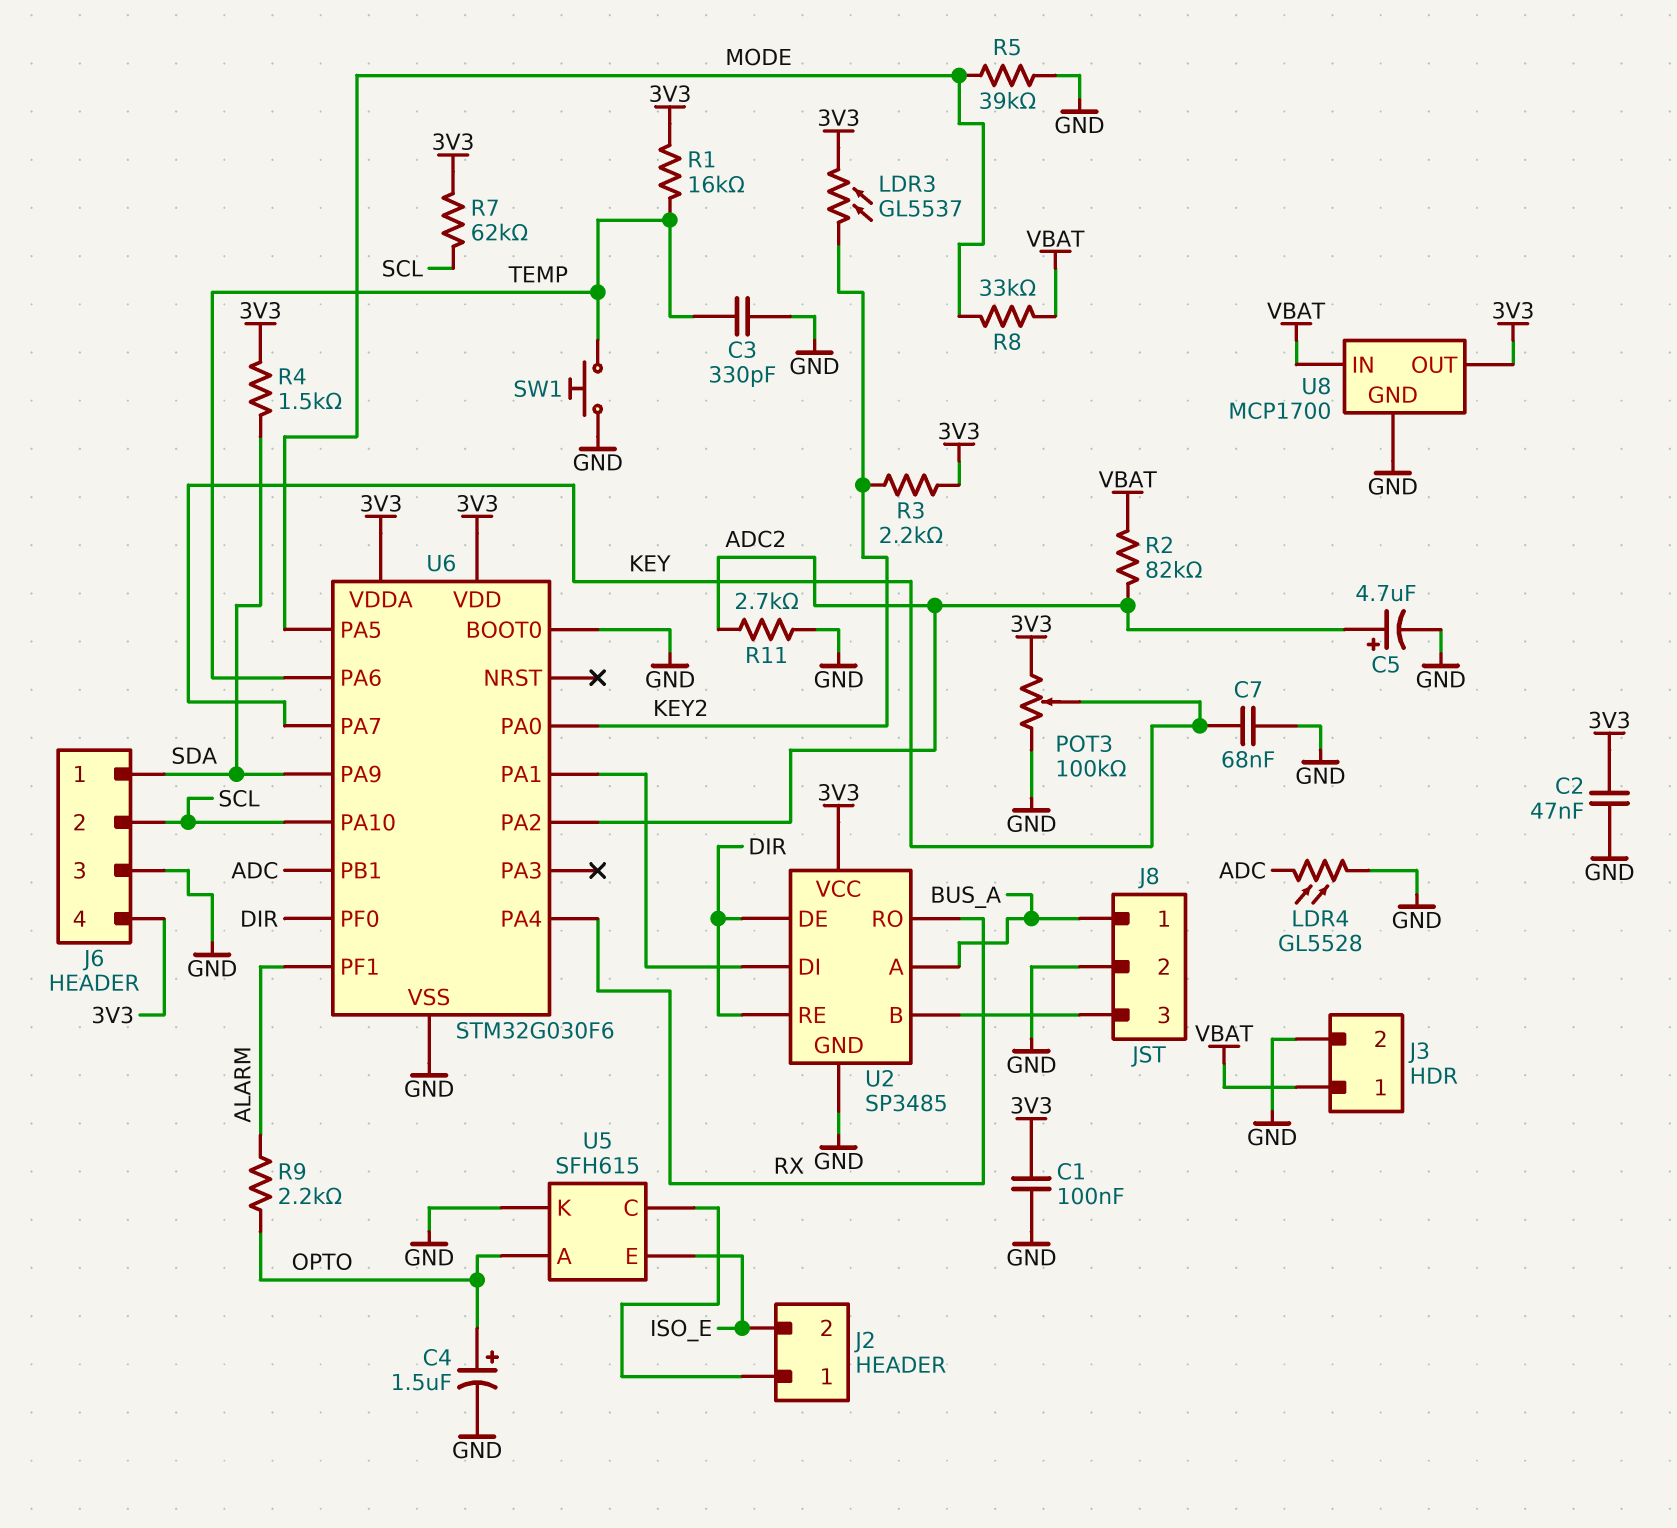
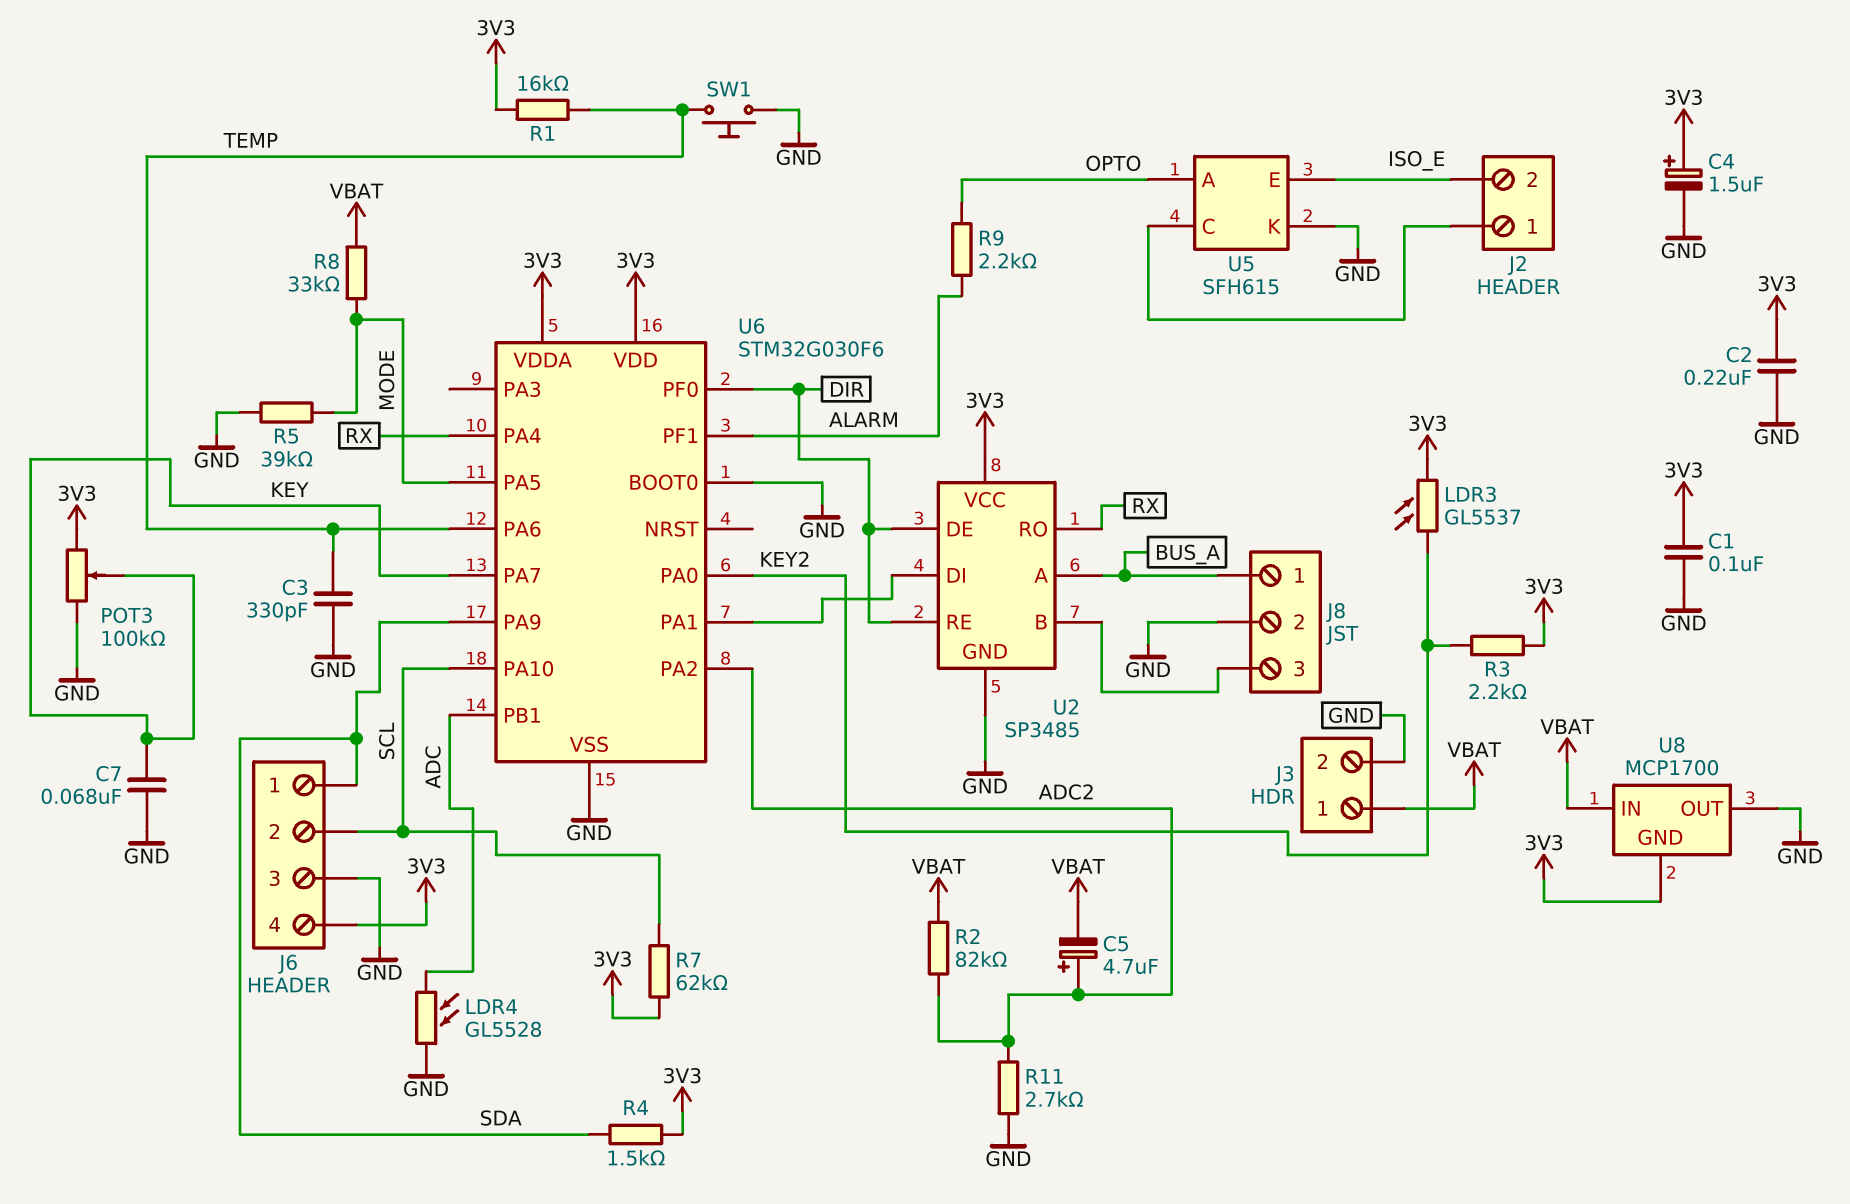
C2: 47nF (3V3, GND) -> 220nF (3V3, GND)
C4: 1.5uF (plus OPTO, minus GND) -> 1.5uF (plus 3V3, minus GND)
C5: 4.7uF (plus ADC2, minus GND) -> 4.7uF (plus ADC2, minus VBAT)
U8 pin GND: GND -> 3V3
U8 pin OUT: 3V3 -> GND

